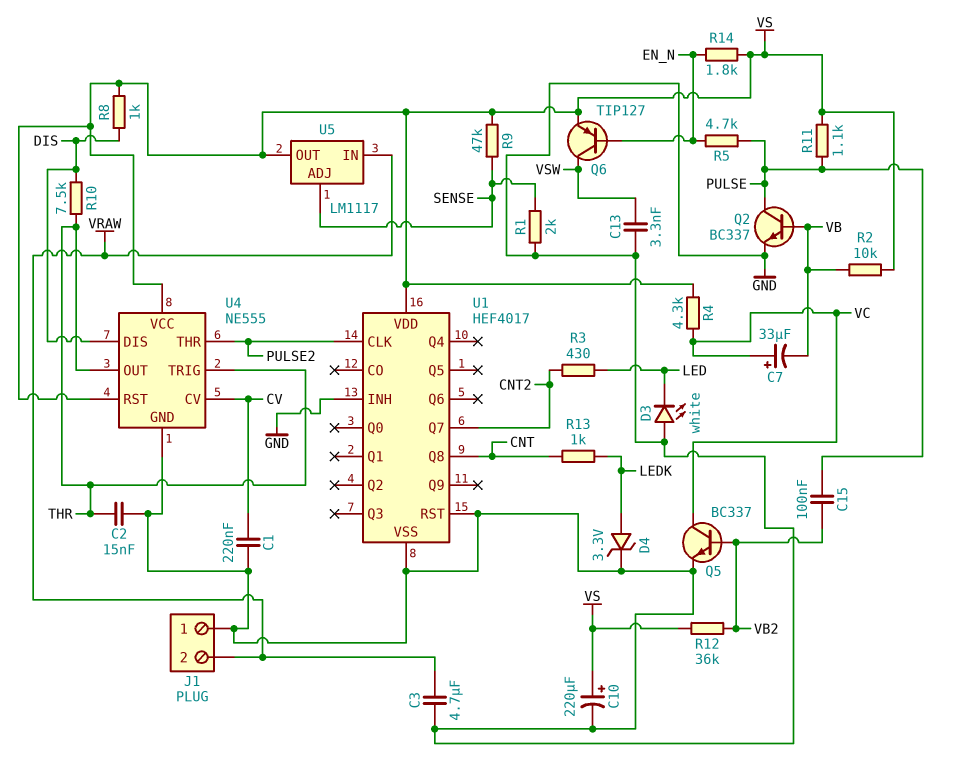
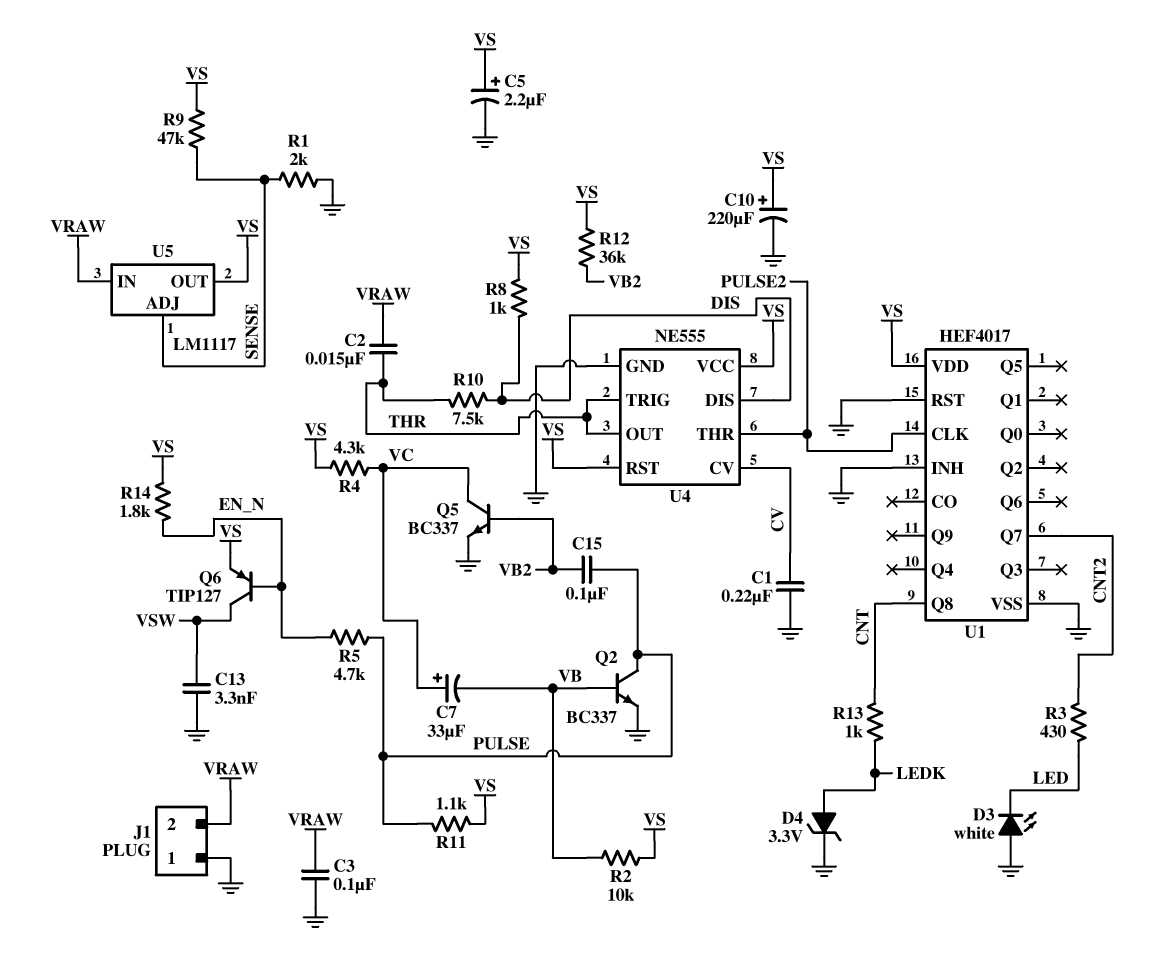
C2: 15nF (GND, THR) -> 15nF (THR, VRAW)
C3: 4.7uF (GND, VRAW) -> 100nF (GND, VRAW)
C5: none -> 2.2uF (plus VS, minus GND)

